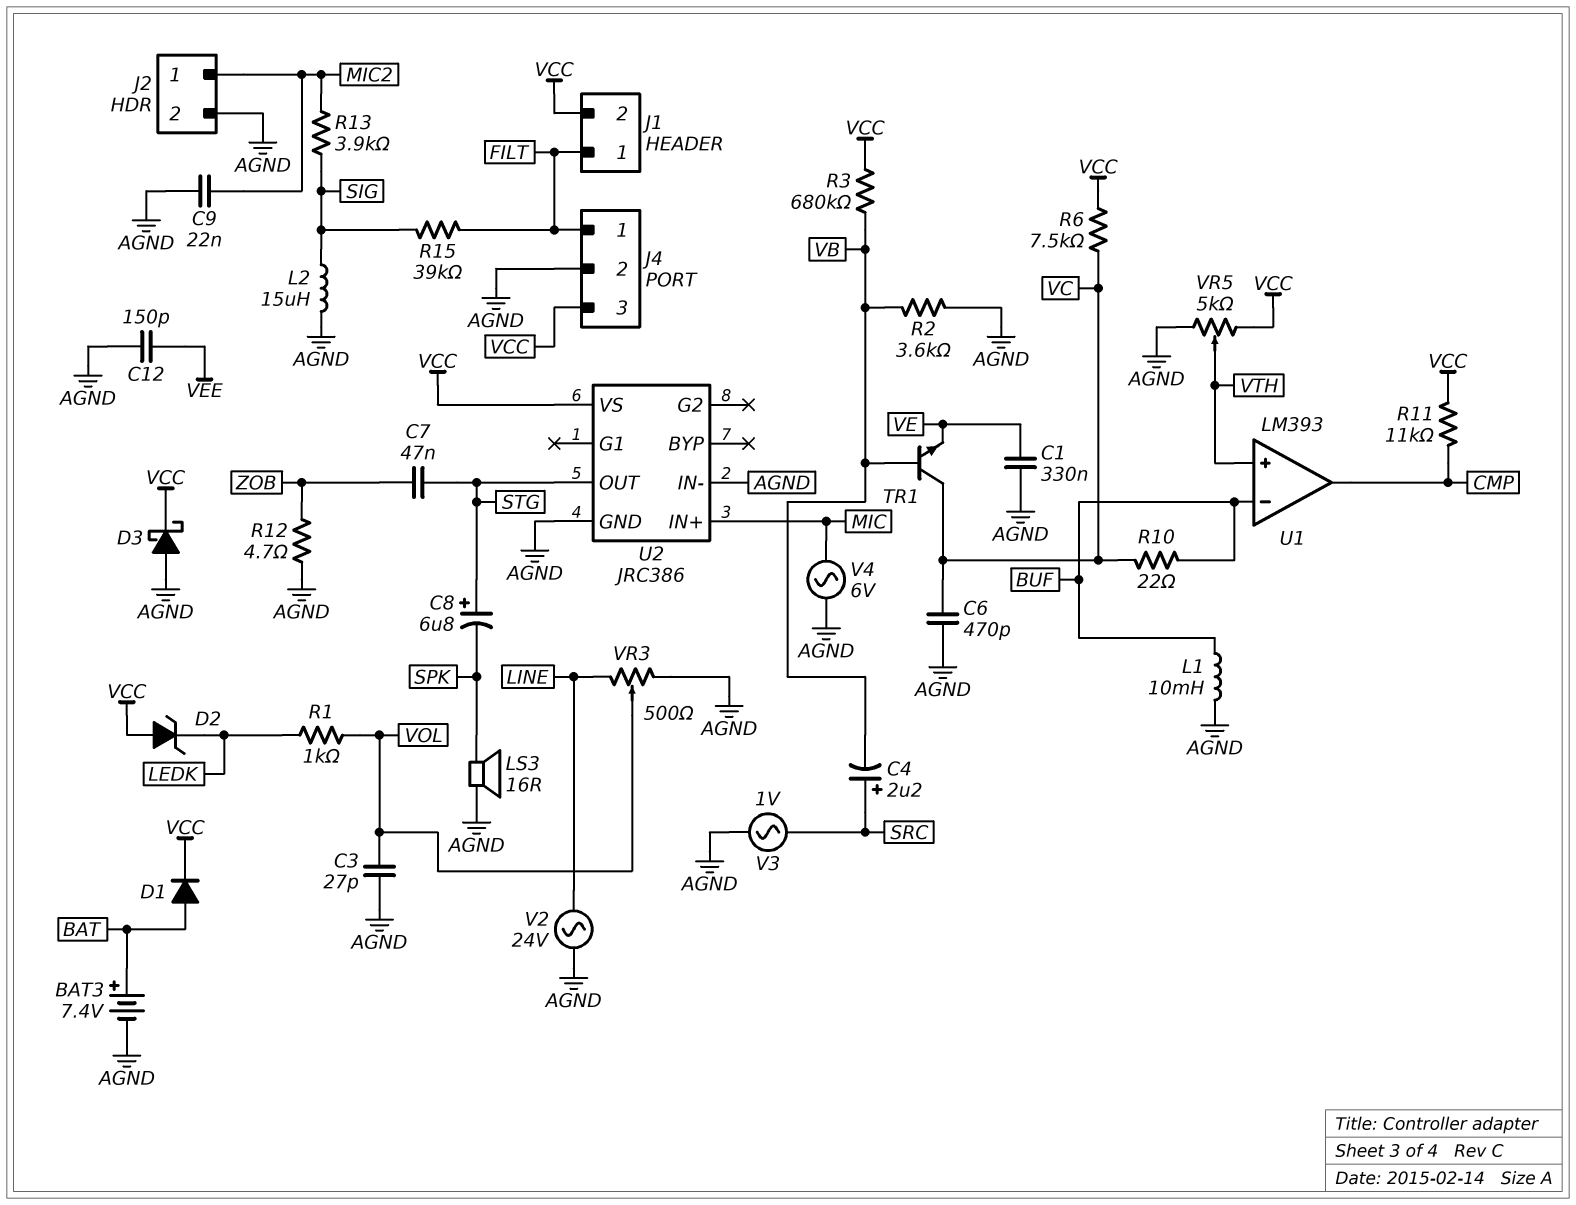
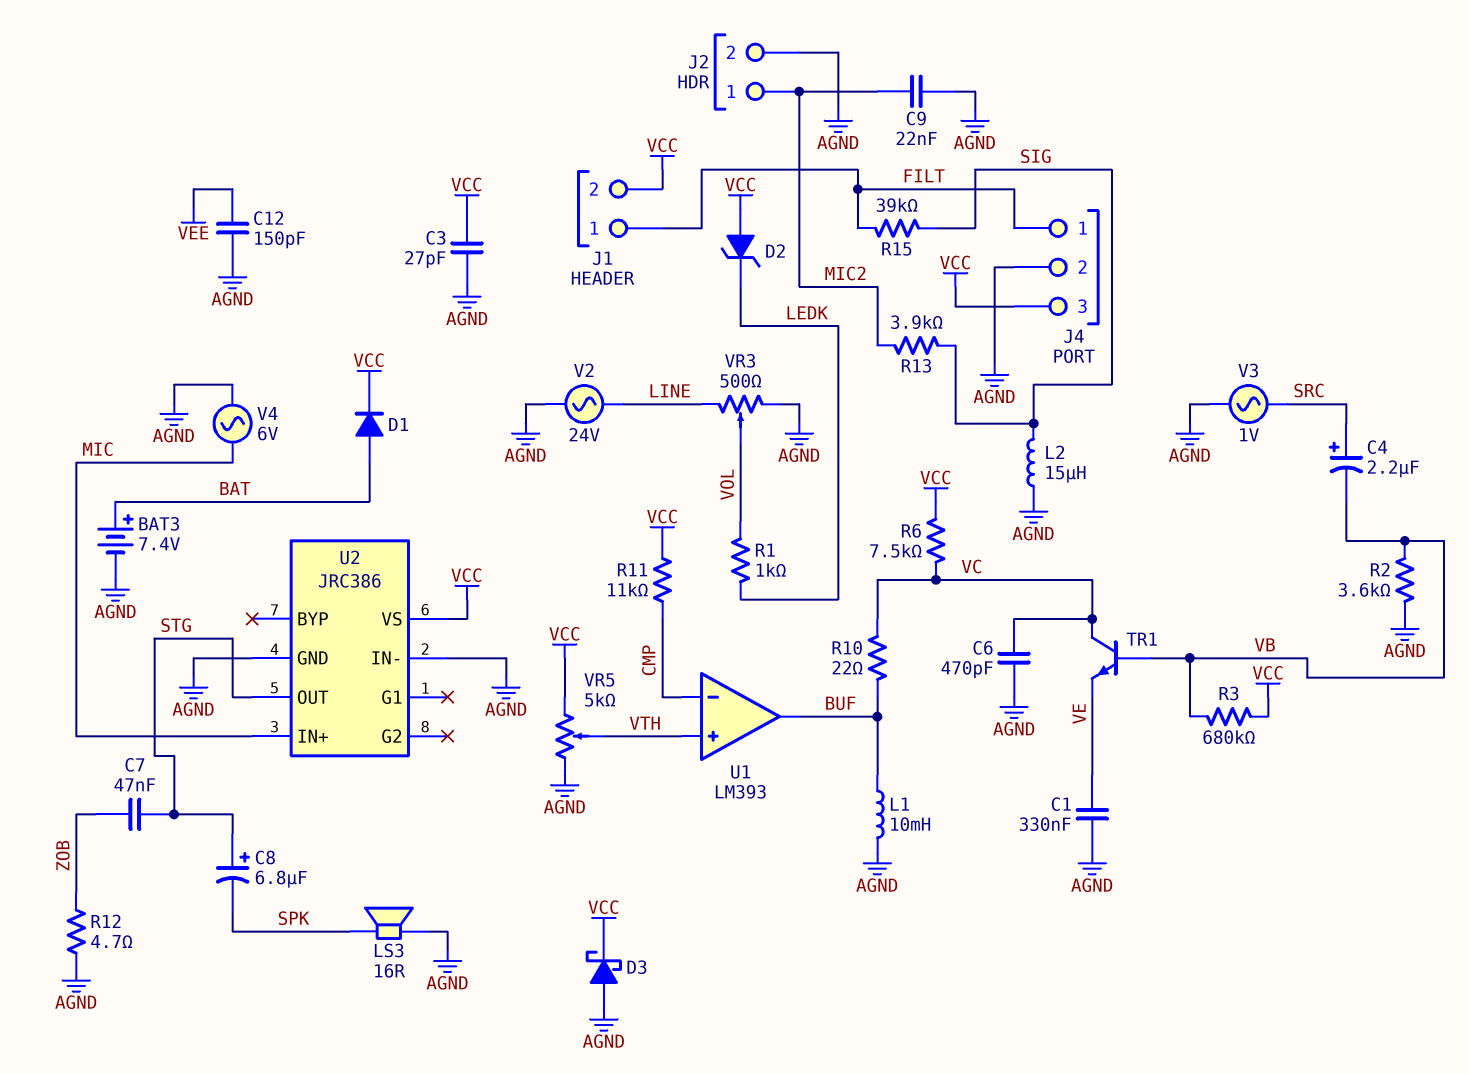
C3: 27pF (AGND, VOL) -> 27pF (AGND, VCC)
U1 pin in-: BUF -> CMP
U1 pin out: CMP -> BUF

